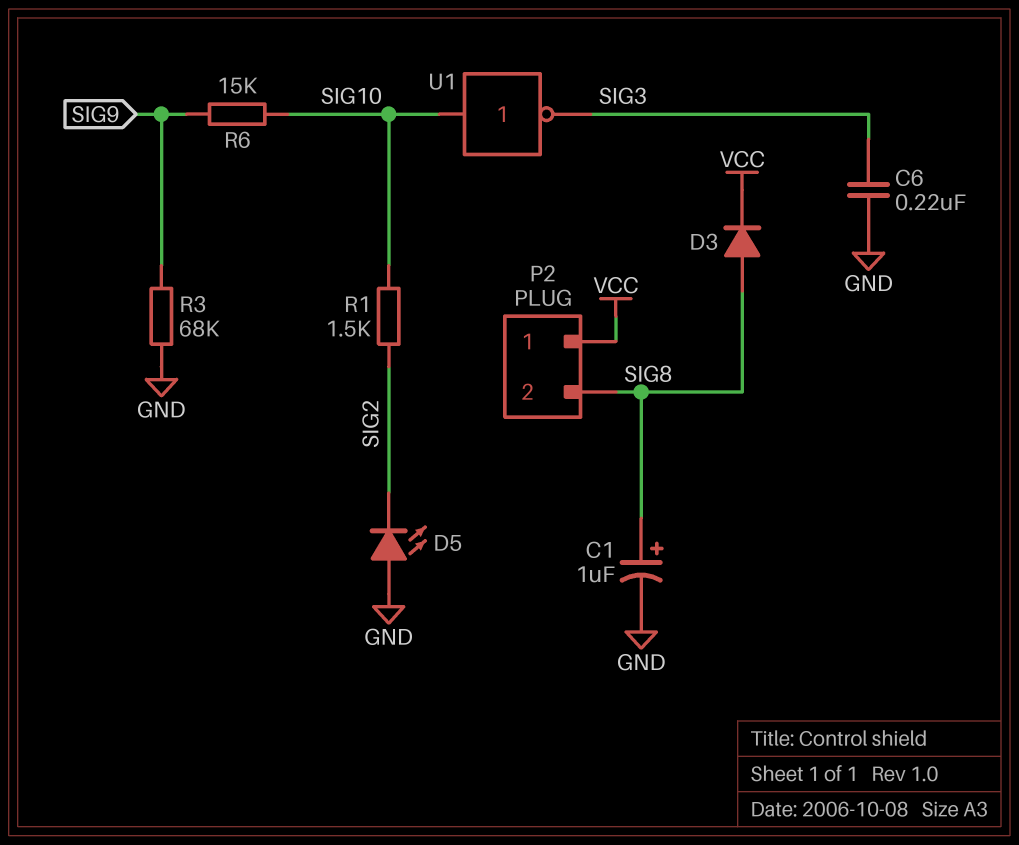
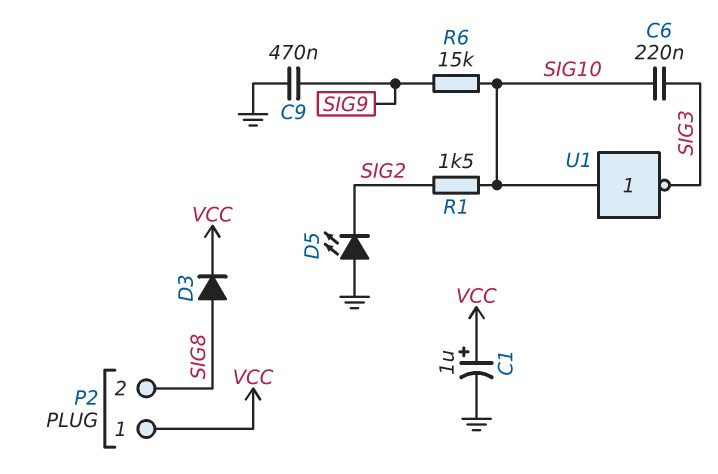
C1: 1uF (plus SIG8, minus GND) -> 1uF (plus VCC, minus GND)
C6: 220nF (GND, SIG3) -> 220nF (SIG3, SIG10)
C9: none -> 470nF (GND, SIG9)
R3: 68k (GND, SIG9) -> none

